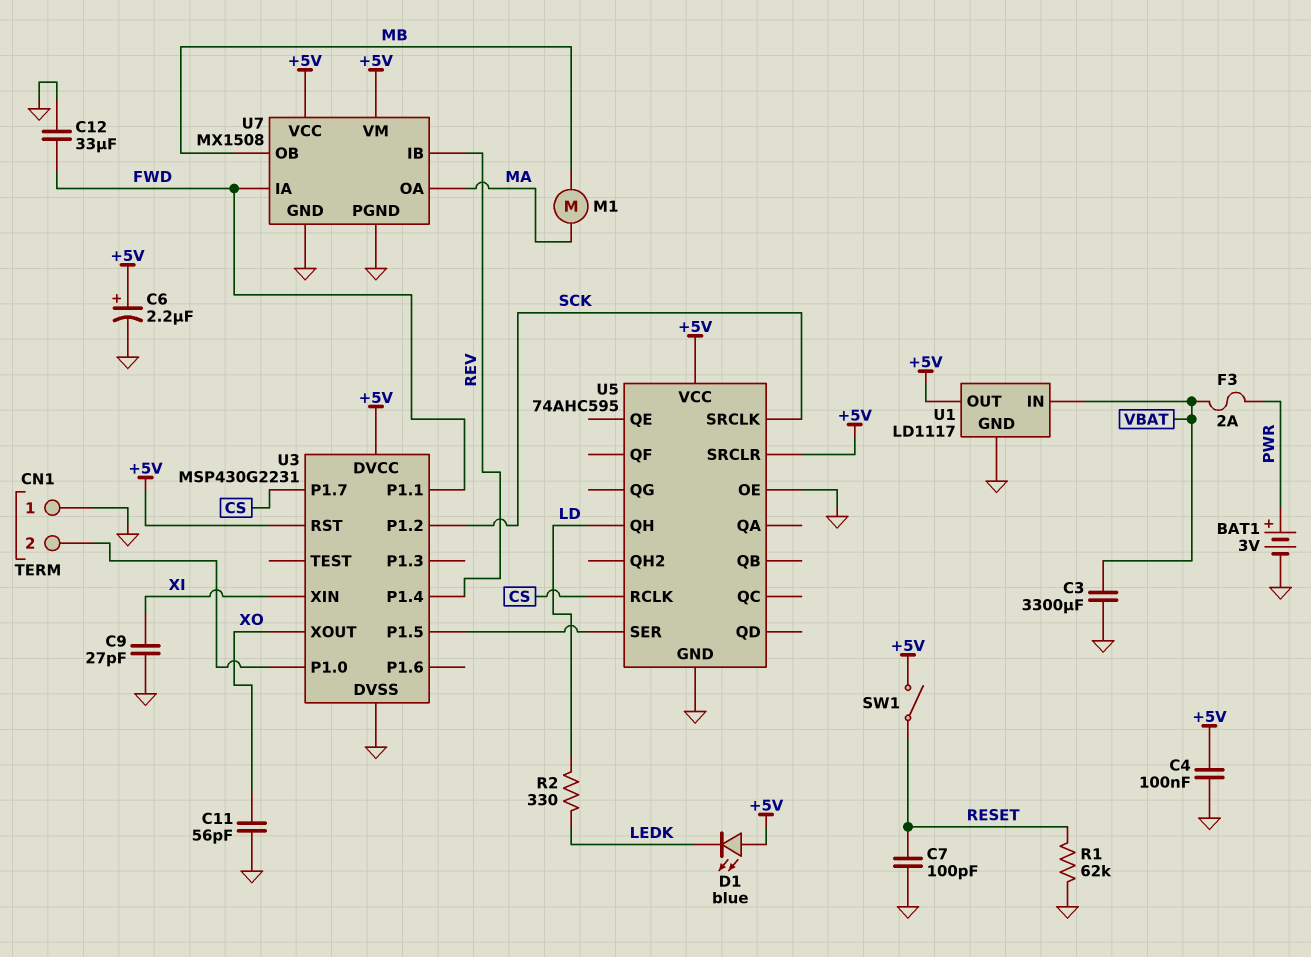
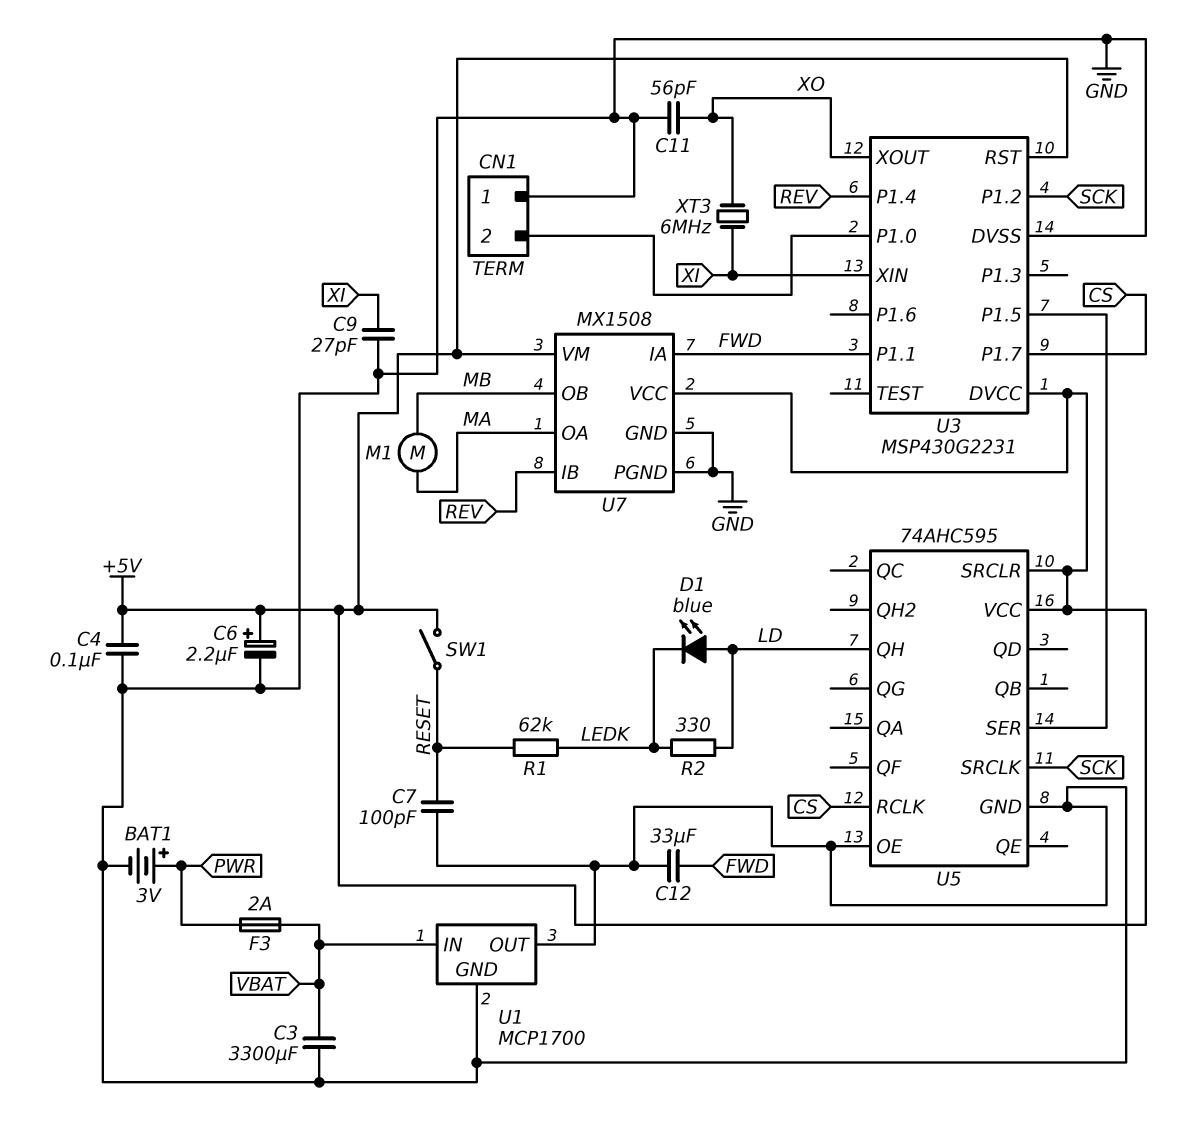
D1: LED blue (A +5V, K LEDK) -> LED blue (A LD, K LEDK)
R1: 62k (GND, RESET) -> 62k (LEDK, RESET)
U1: LD1117 -> MCP1700
U1 pin OUT: +5V -> GND
XT3: none -> 6MHz (XI, XO)

